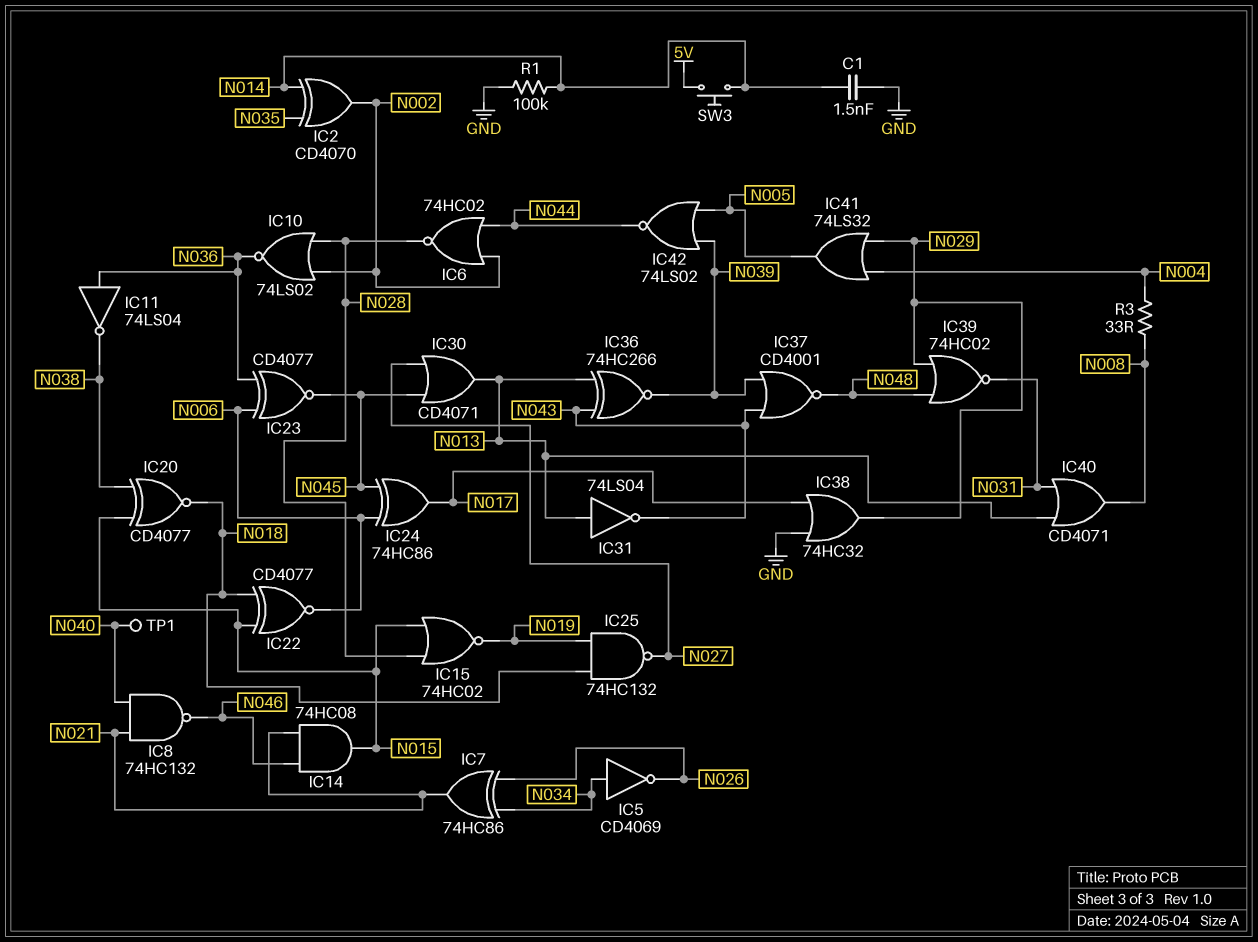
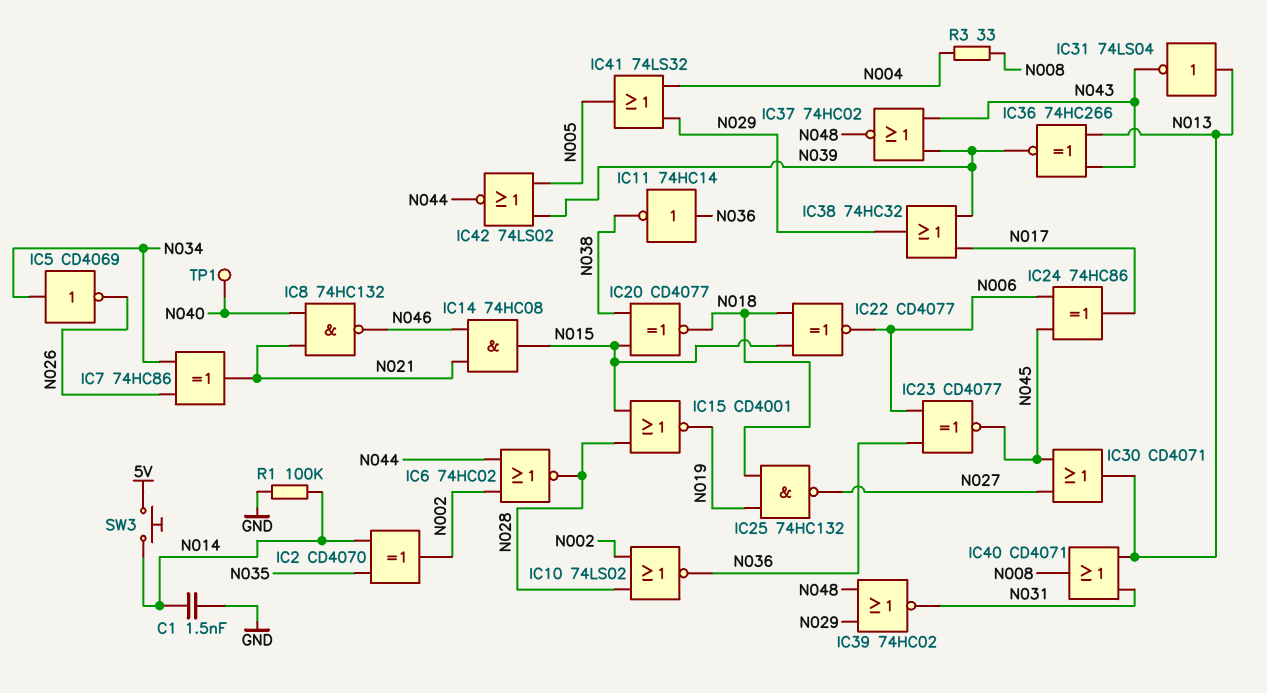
IC11: NOT 74LS04 (in N036, out N038) -> NOT 74HC14 (in N036, out N038)
IC15: NOR 74HC02 (in N015, in N028, out N019) -> NOR CD4001 (in N015, in N028, out N019)
IC37: NOR CD4001 (in N039, in N043, out N048) -> NOR 74HC02 (in N039, in N043, out N048)
IC38: OR 74HC32 (in GND, in N017, out N029) -> OR 74HC32 (in N017, in N039, out N029)

